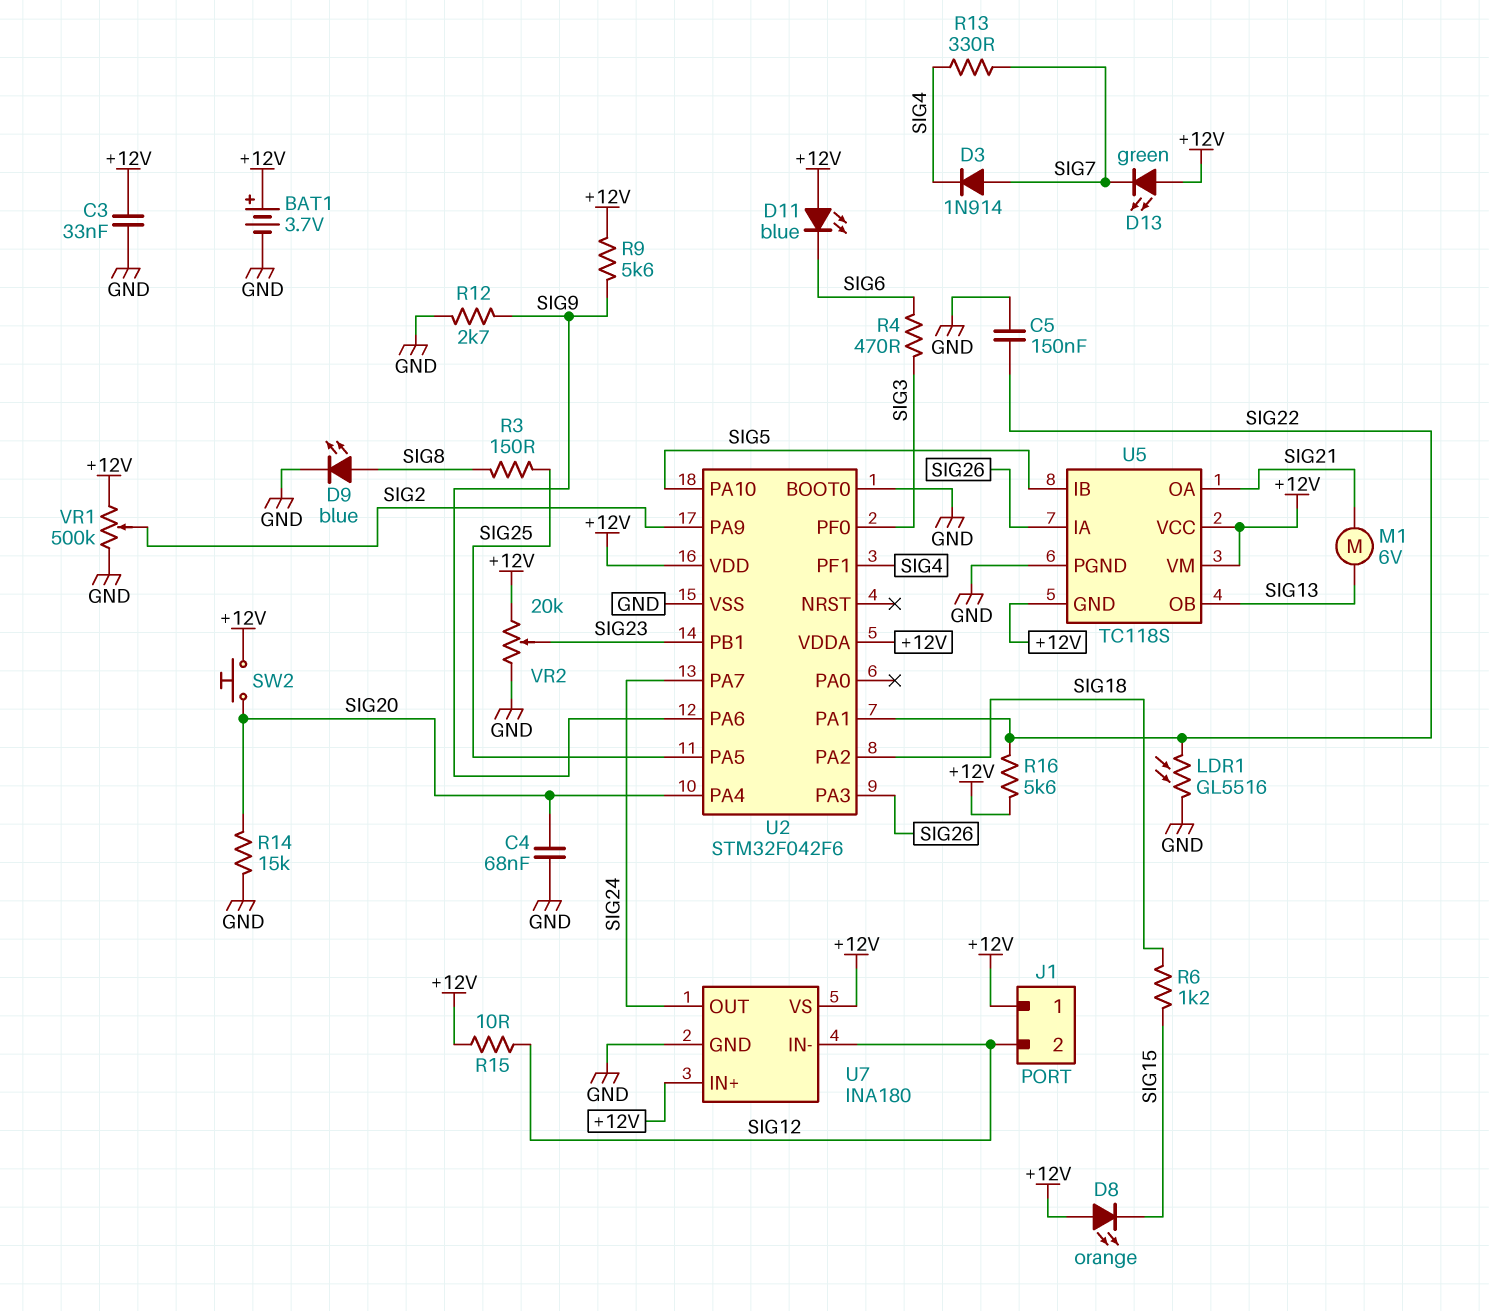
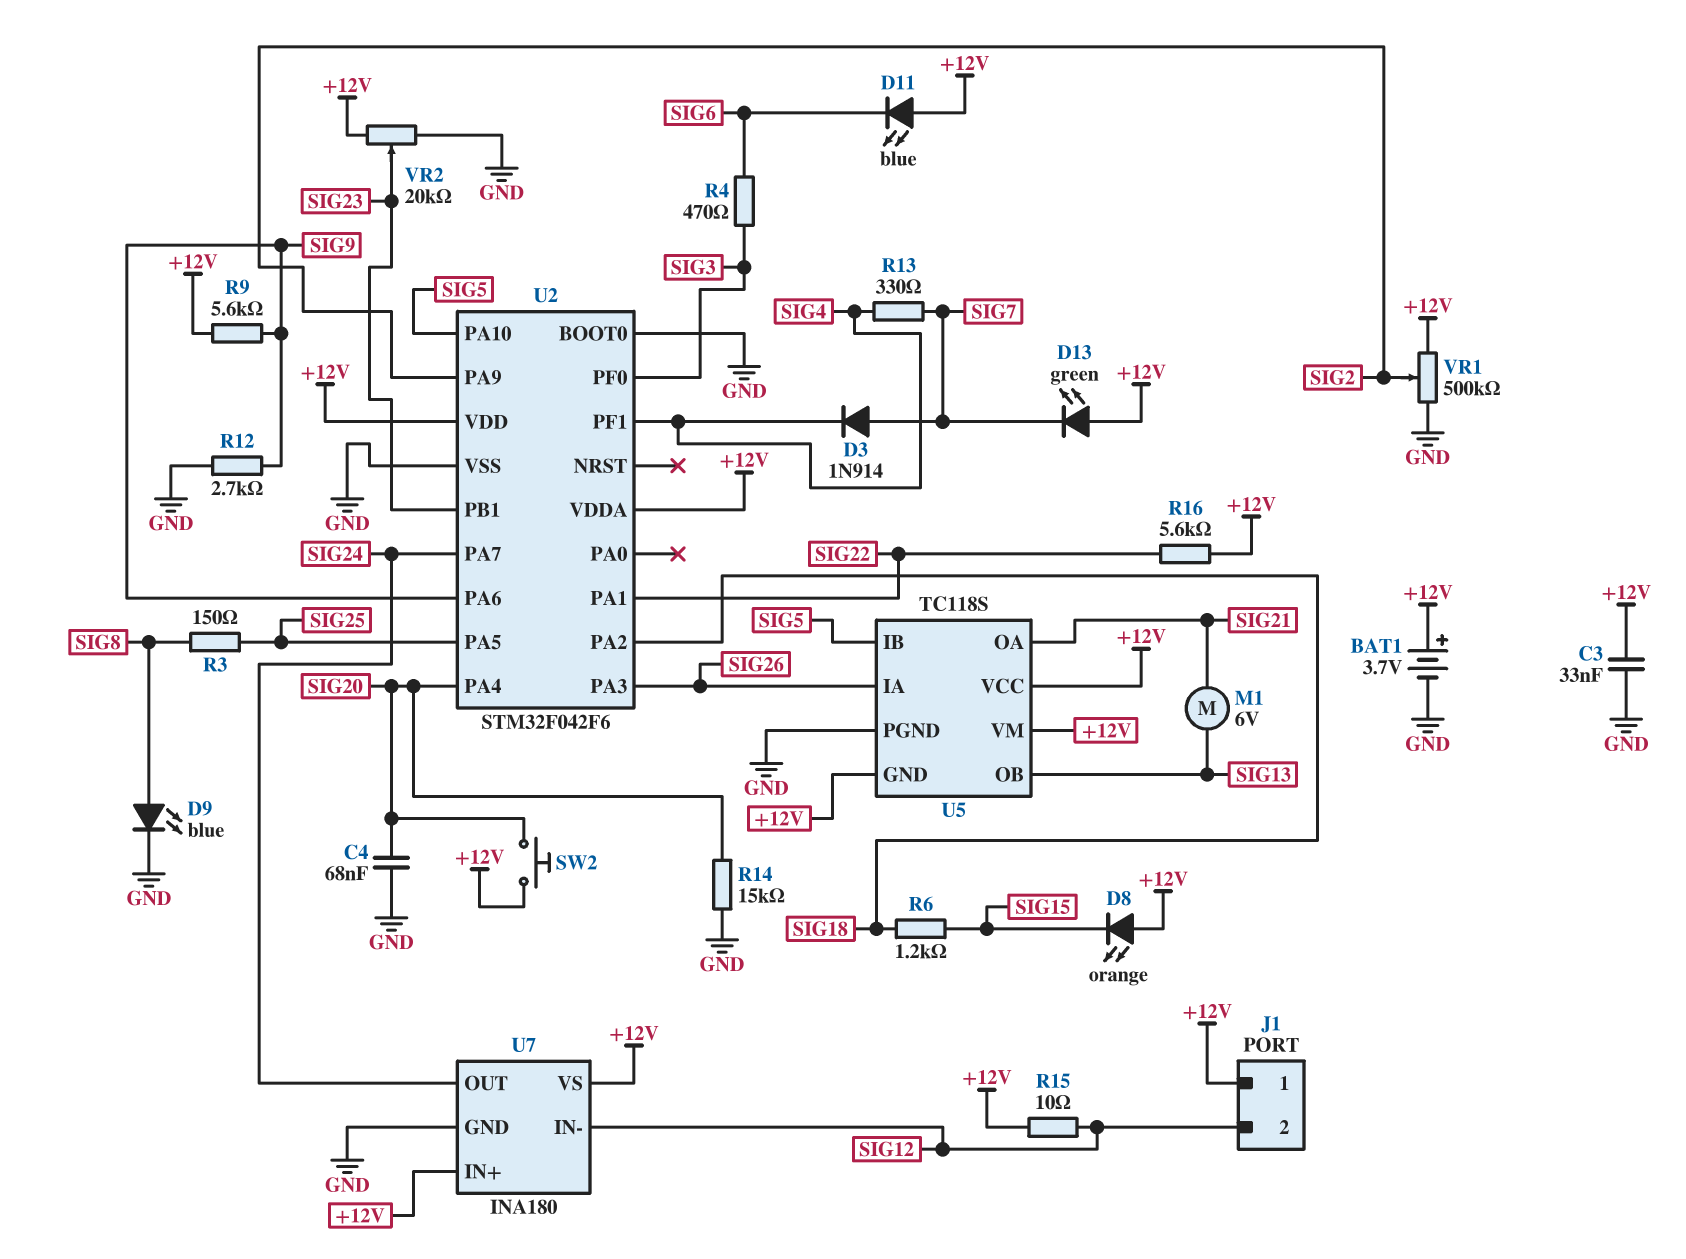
C5: 150nF (GND, SIG22) -> none
LDR1: GL5516 (GND, SIG22) -> none

